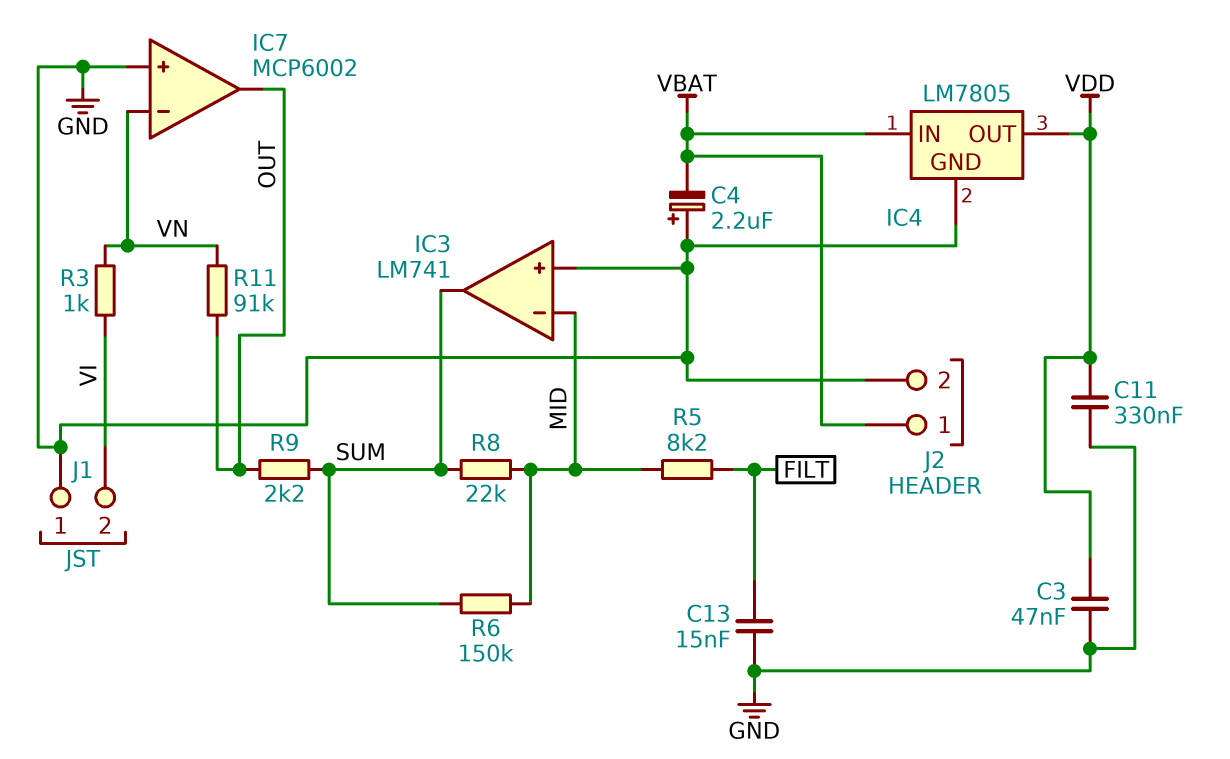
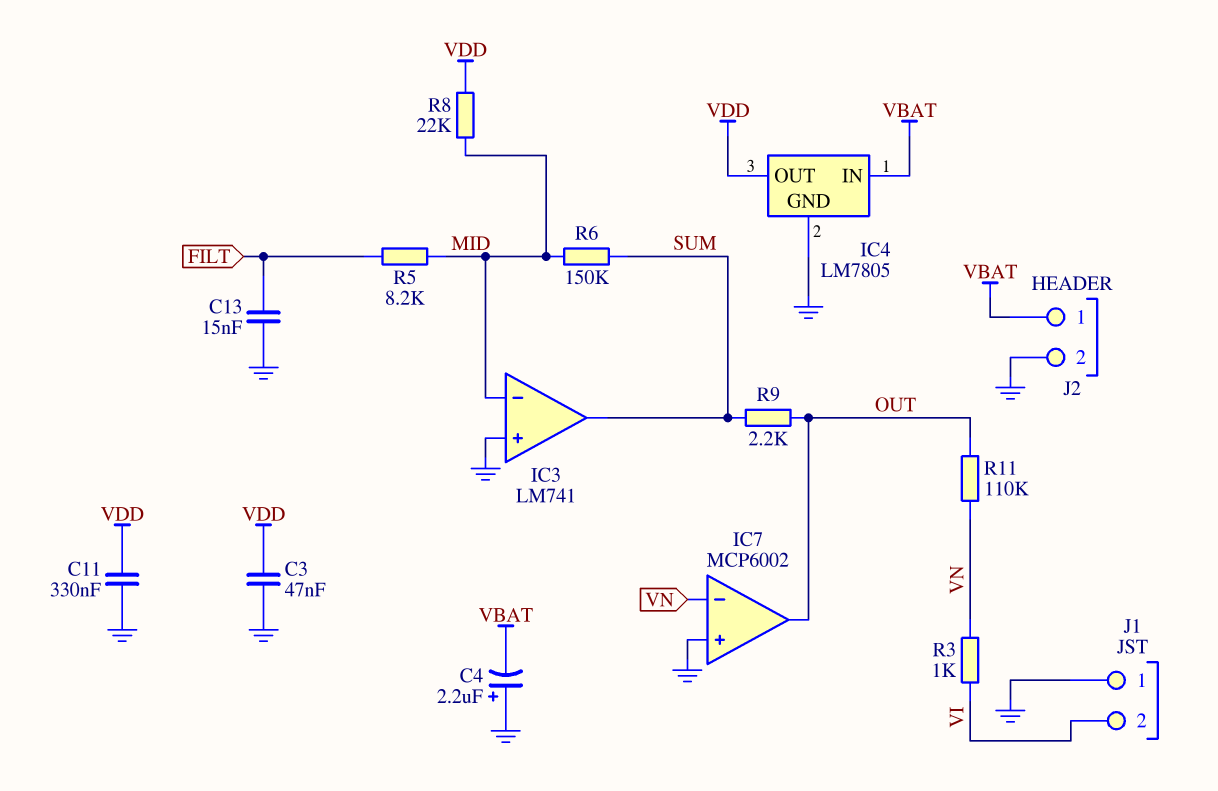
R8: 22k (MID, SUM) -> 22k (MID, VDD)
R11: 91k (OUT, VN) -> 110k (OUT, VN)

